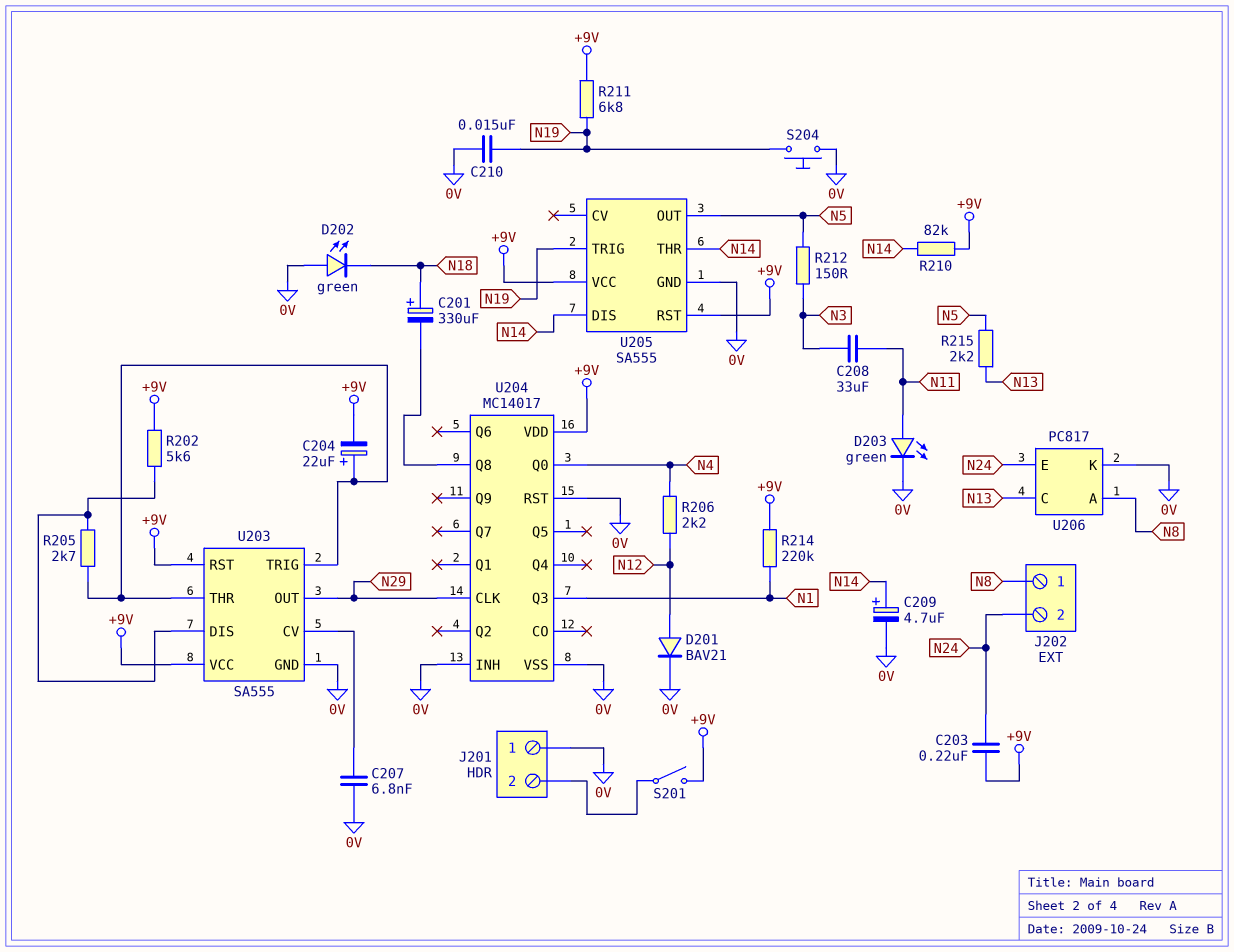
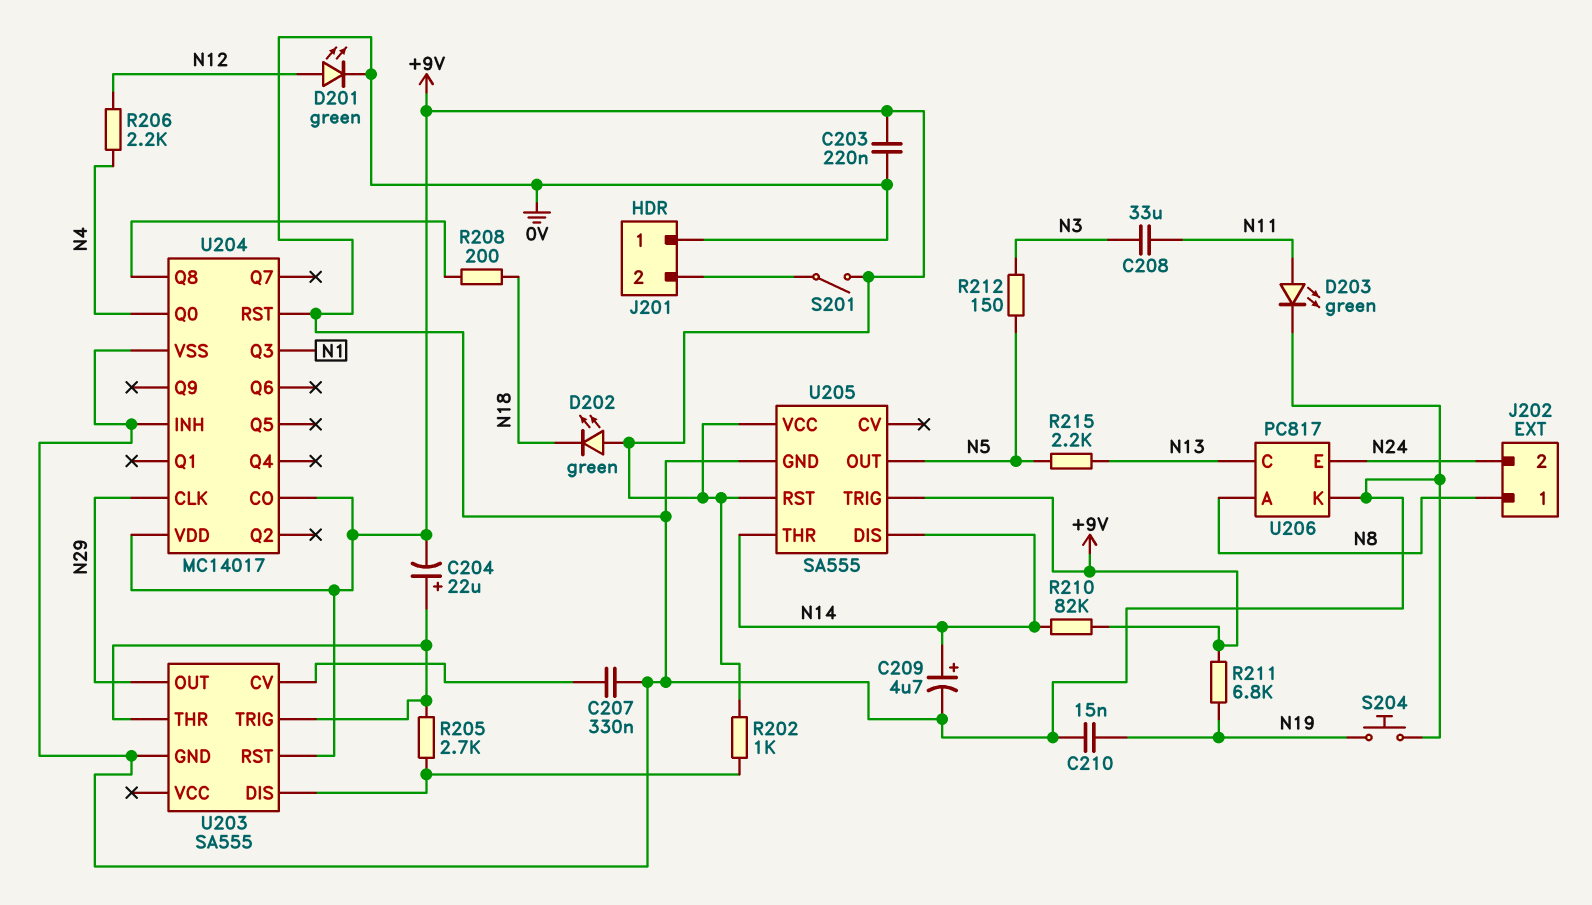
C201: 330uF (plus N18, minus U204/Q8) -> none
C203: 220nF (+9V, N24) -> 220nF (+9V, 0V)
C207: 6.8nF (0V, U203/CV) -> 330nF (0V, U203/CV)
D201: diode BAV21 (A N12, K 0V) -> LED green (A N12, K 0V)
D202: LED green (A 0V, K N18) -> LED green (A +9V, K N18)
R202: 5.6k (+9V, U203/DIS) -> 1k (+9V, U203/DIS)
R208: none -> 200 (N18, U204/Q8)
R214: 220k (+9V, N1) -> none
U203 pin VCC: +9V -> none
U204 pin CO: none -> +9V
U205 pin TRIG: N19 -> +9V

